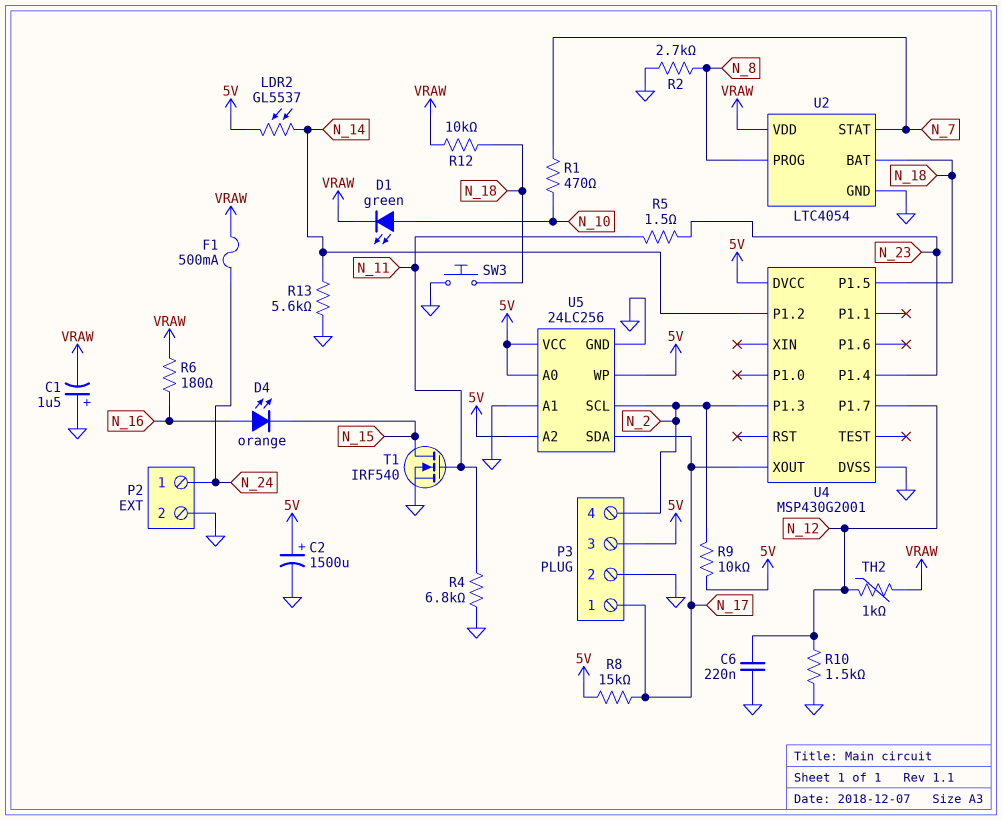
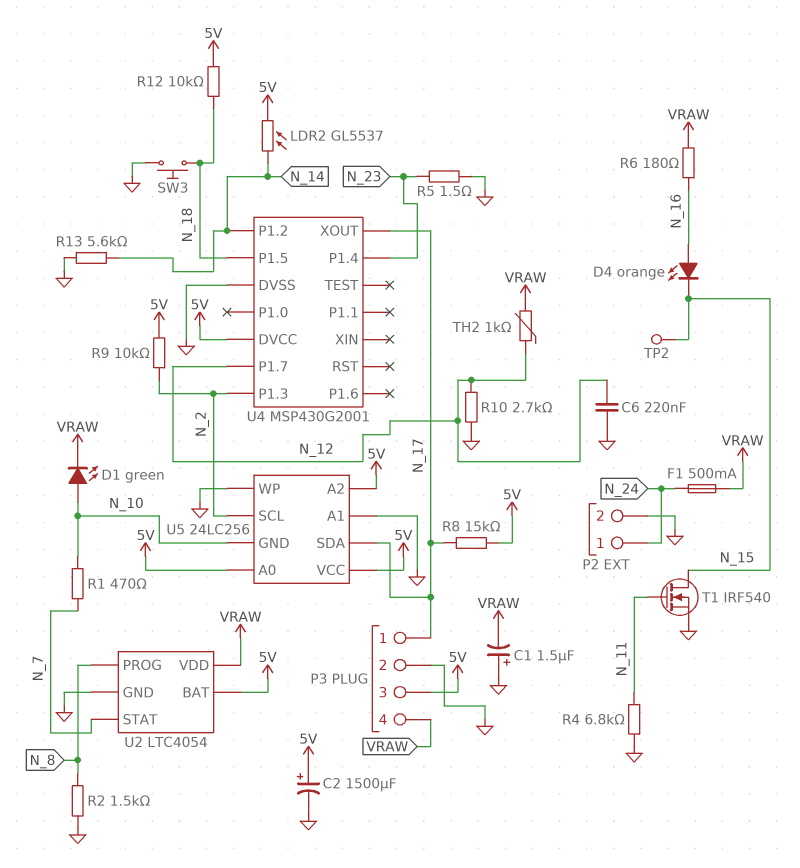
P3 pin 4: N_2 -> VRAW
R2: 2.7k (GND, N_8) -> 1.5k (GND, N_8)
R5: 1.5 (N_11, N_23) -> 1.5 (GND, N_23)
R10: 1.5k (GND, N_12) -> 2.7k (GND, N_12)
R12: 10k (N_18, VRAW) -> 10k (5V, N_18)
TP2: none -> test point (N_15)
U2 pin BAT: N_18 -> 5V
U5 pin GND: GND -> N_10
U5 pin WP: 5V -> GND

